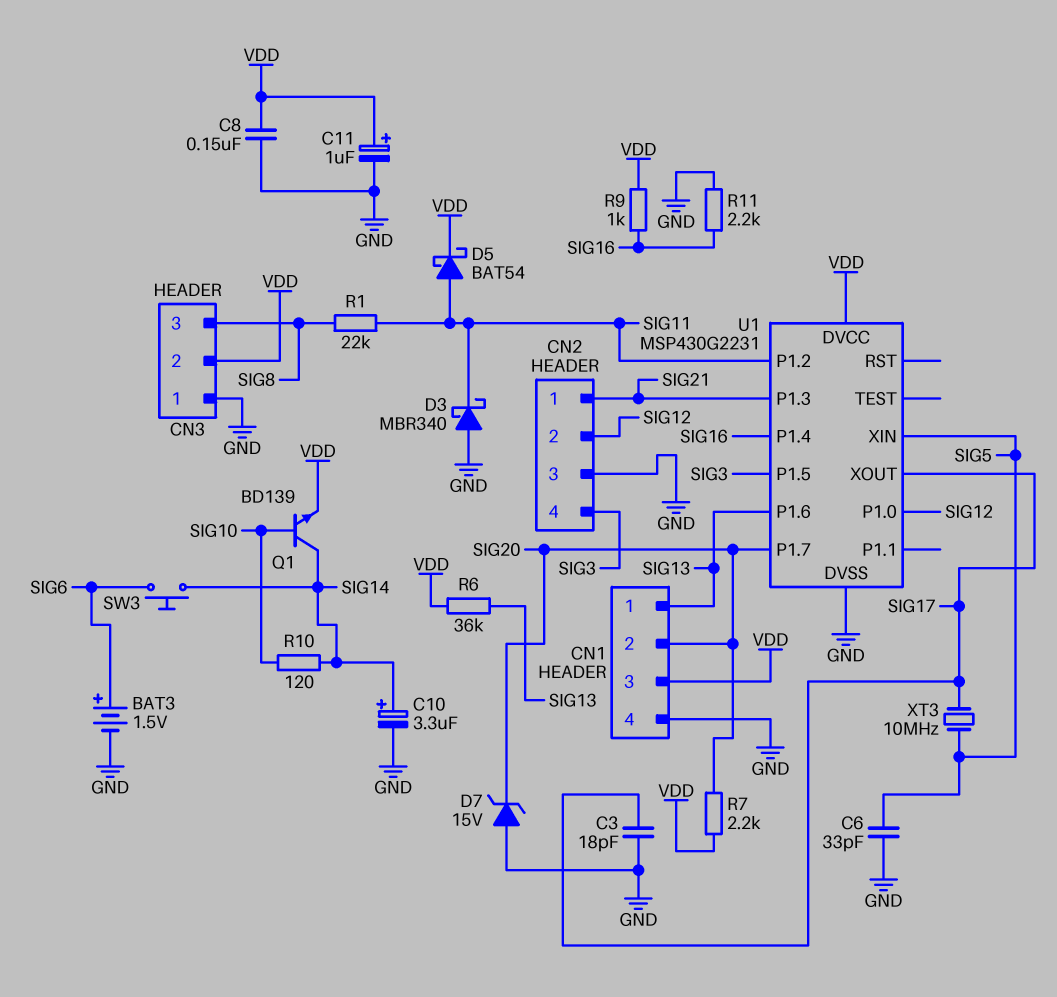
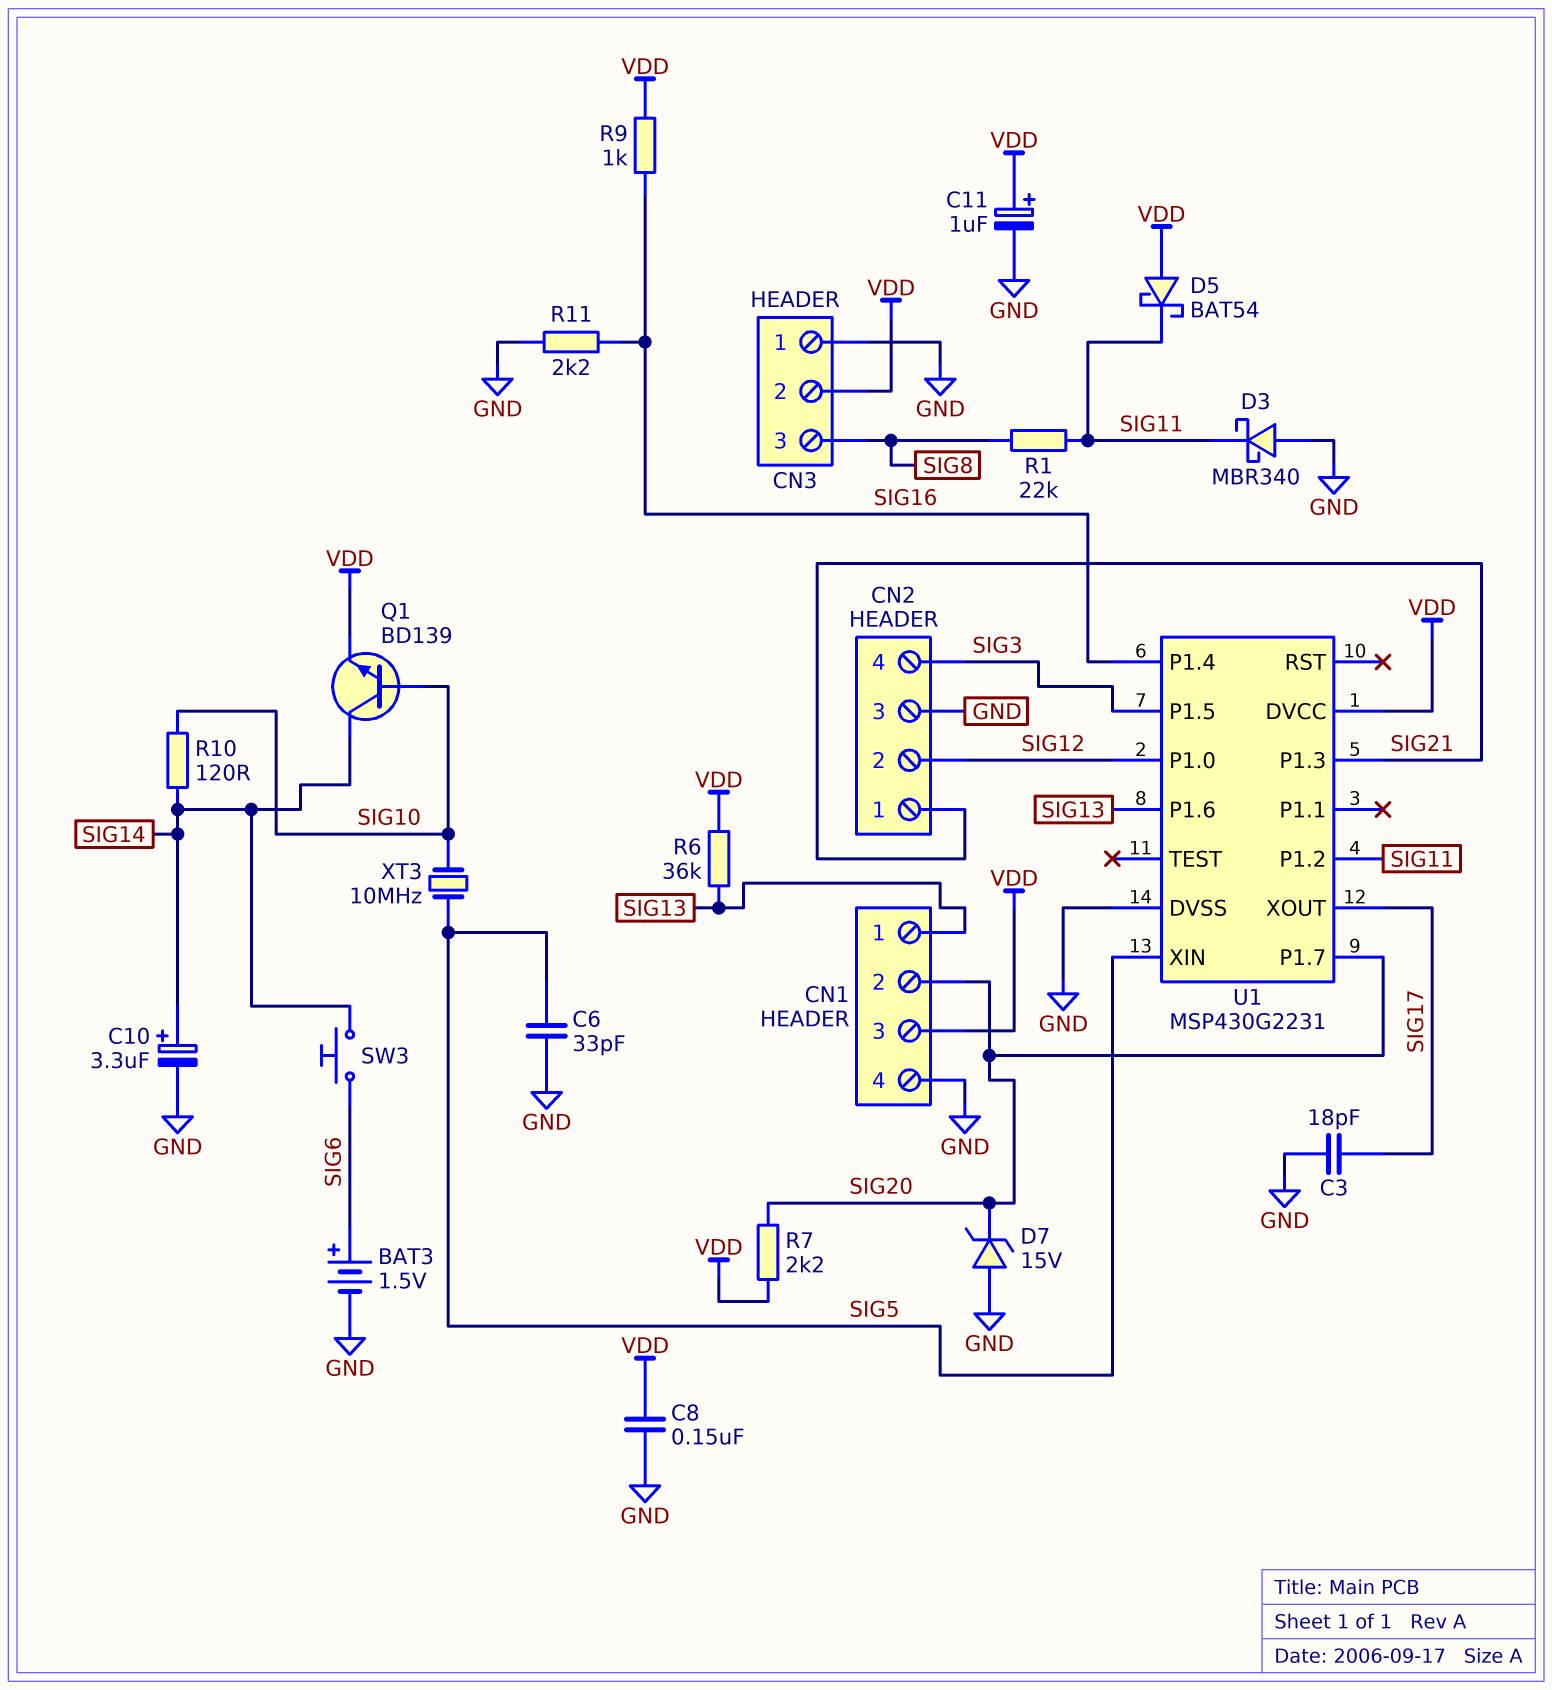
D5: schottky BAT54 (A SIG11, K VDD) -> schottky BAT54 (A VDD, K SIG11)
XT3: 10MHz (SIG5, SIG17) -> 10MHz (SIG5, SIG10)

